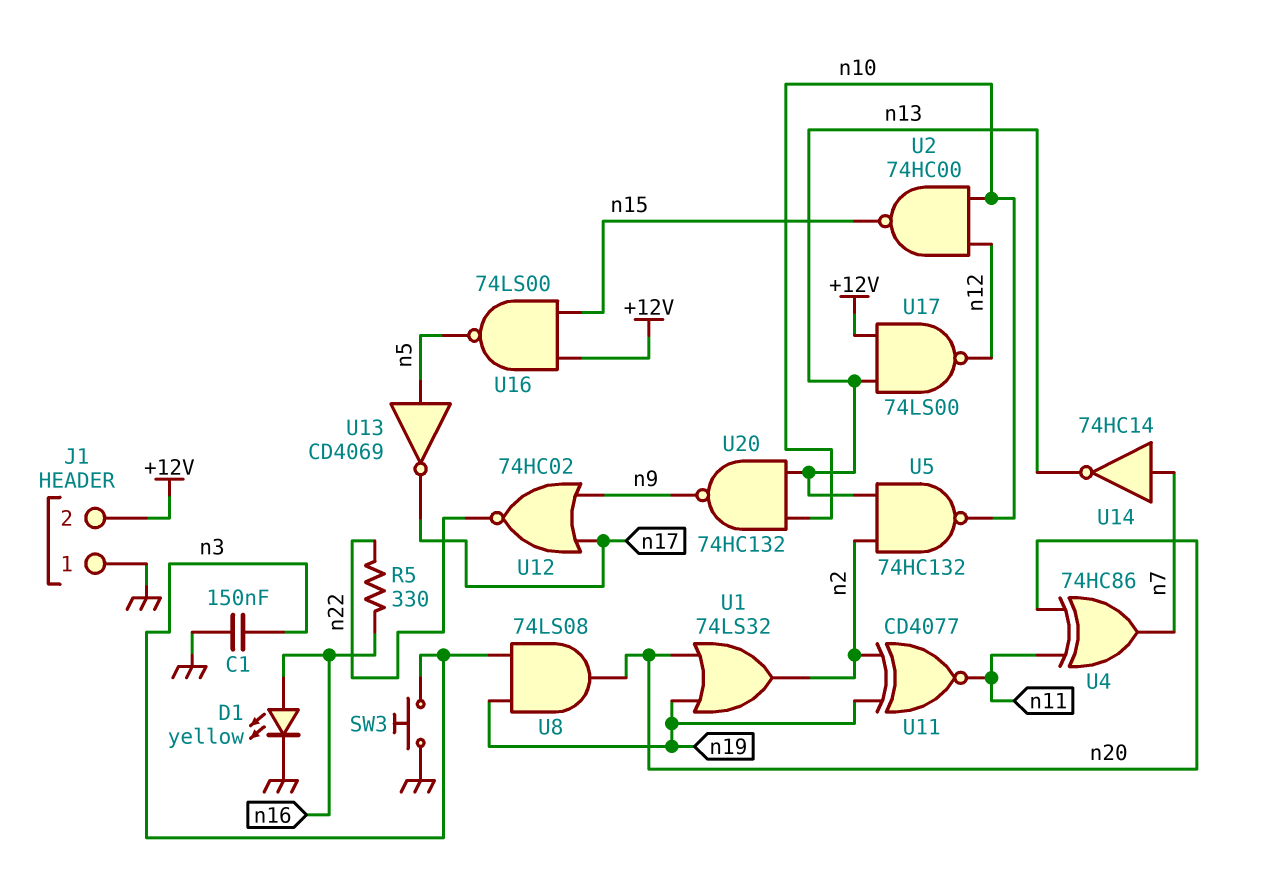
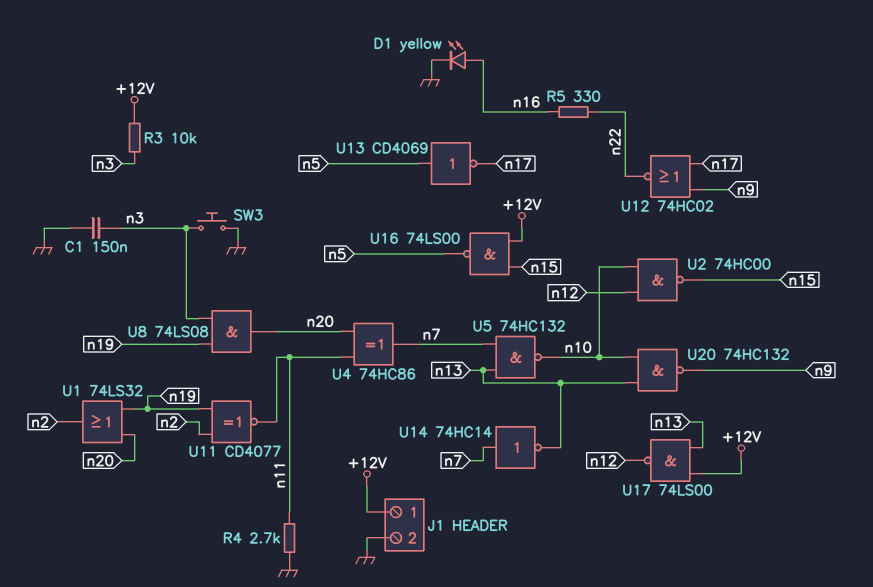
J1 pin 1: GND -> +12V
J1 pin 2: +12V -> GND
R3: none -> 10k (+12V, n3)
R4: none -> 2.7k (GND, n11)
U5: NAND 74HC132 (in n2, in n13, out n10) -> NAND 74HC132 (in n7, in n13, out n10)

